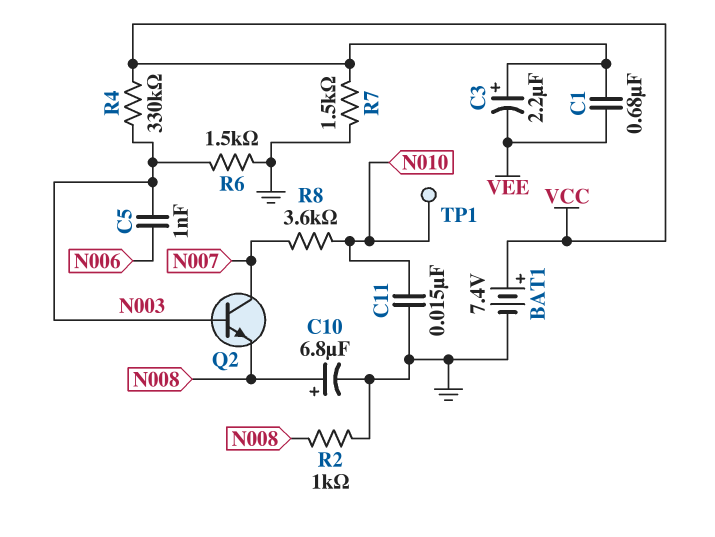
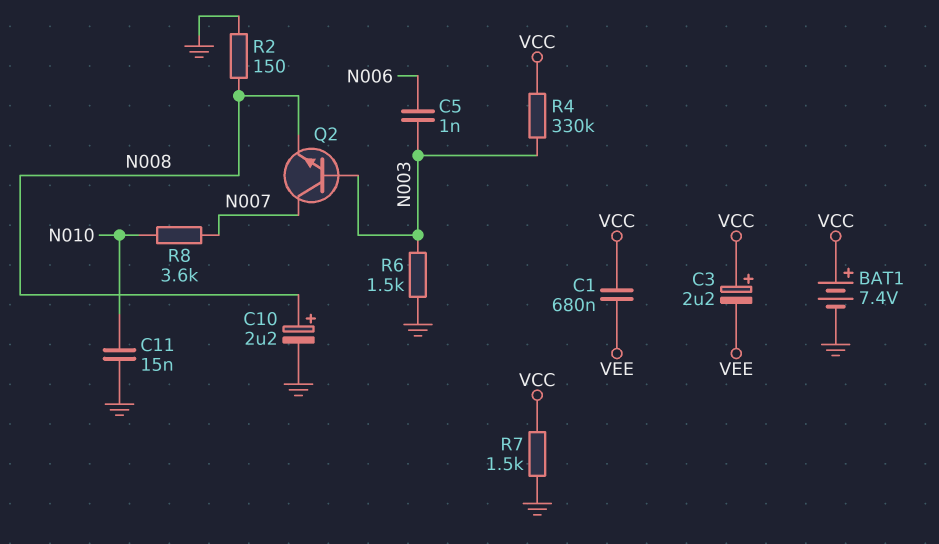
C10: 6.8uF (plus N008, minus GND) -> 2.2uF (plus N008, minus GND)
R2: 1k (GND, N008) -> 150 (GND, N008)
TP1: test point (N010) -> none

